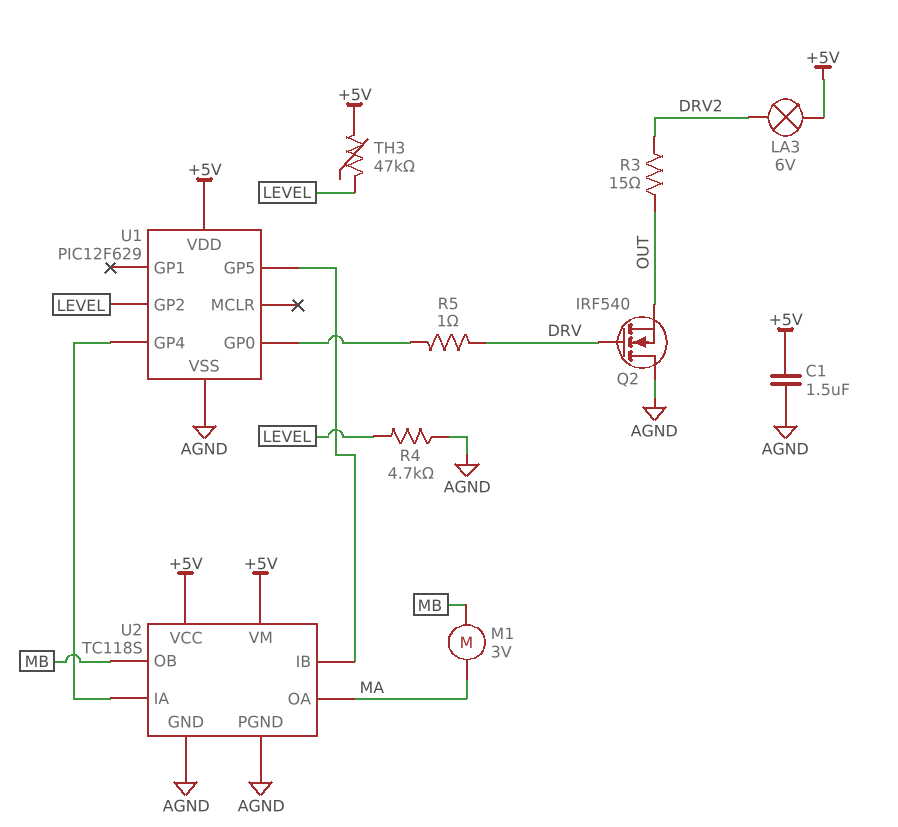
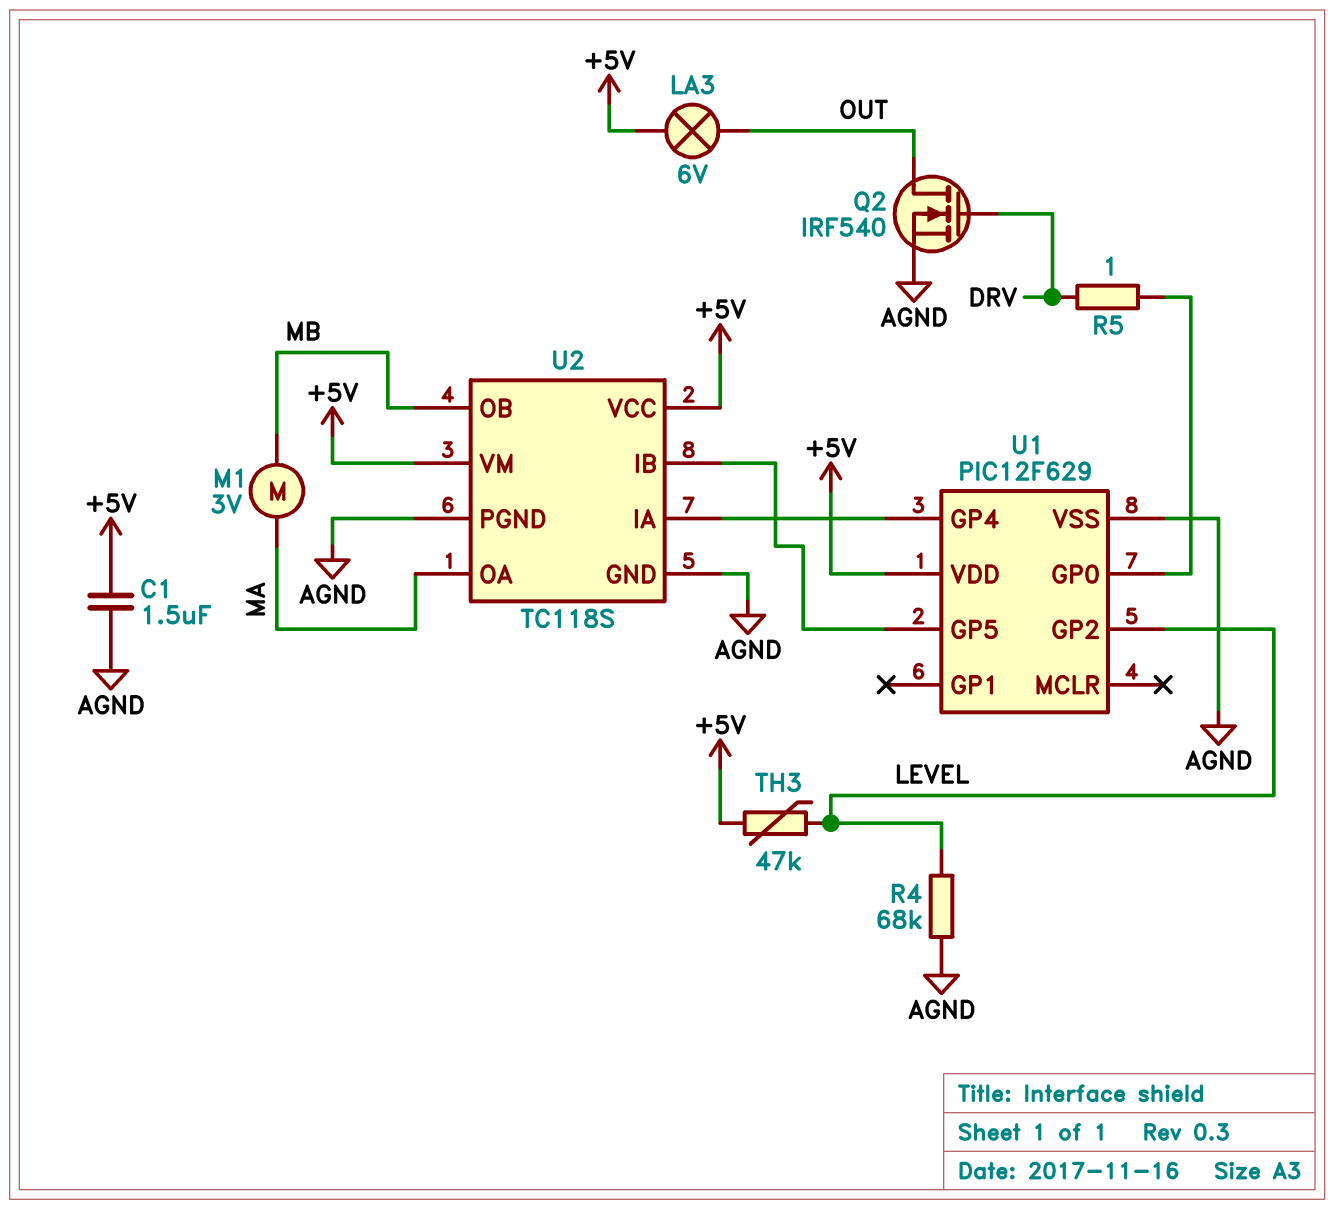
LA3: lamp 6V (+5V, DRV2) -> lamp 6V (+5V, OUT)
Q2: NMOS IRF540 (G DRV, D AGND, S OUT) -> NMOS IRF540 (G DRV, D OUT, S AGND)
R3: 15 (DRV2, OUT) -> none
R4: 4.7k (AGND, LEVEL) -> 68k (AGND, LEVEL)

